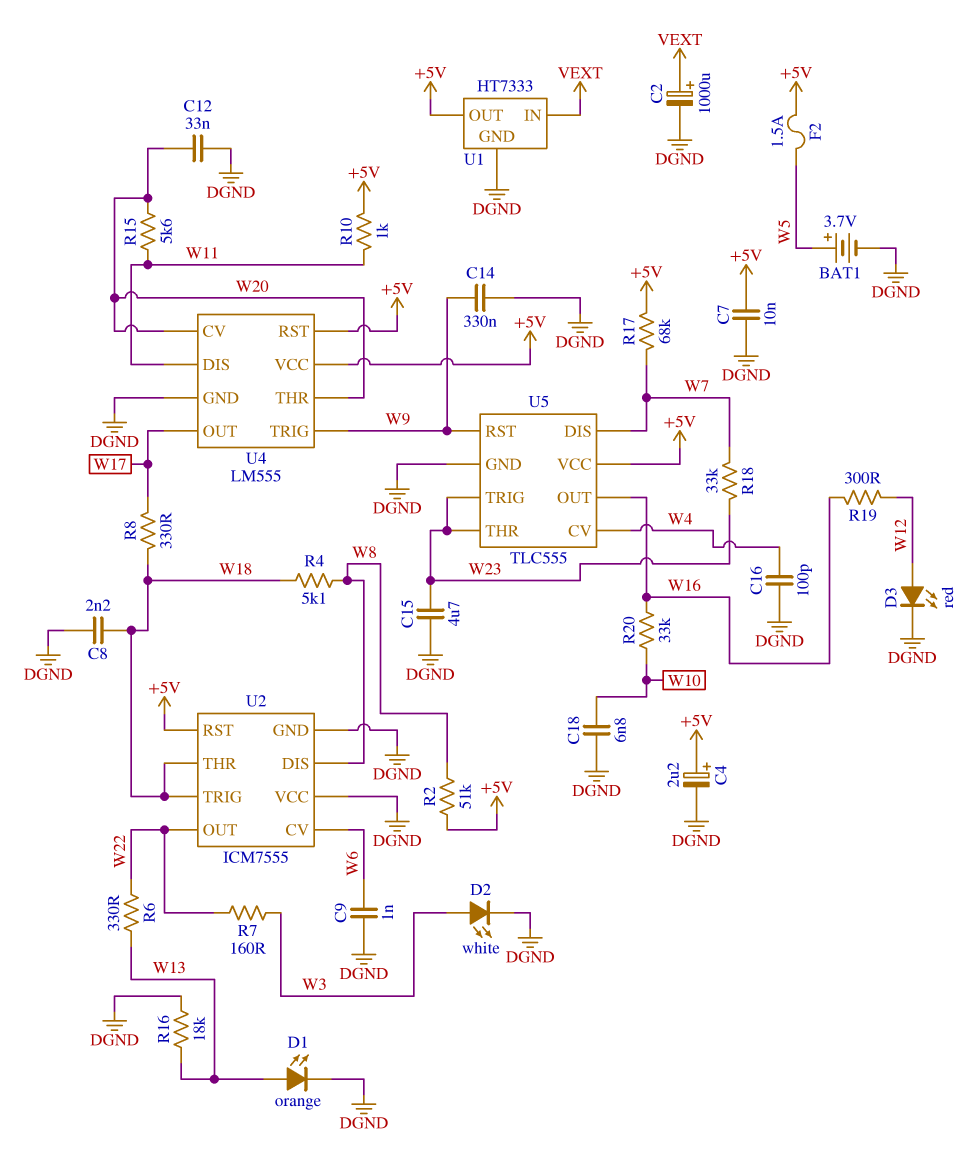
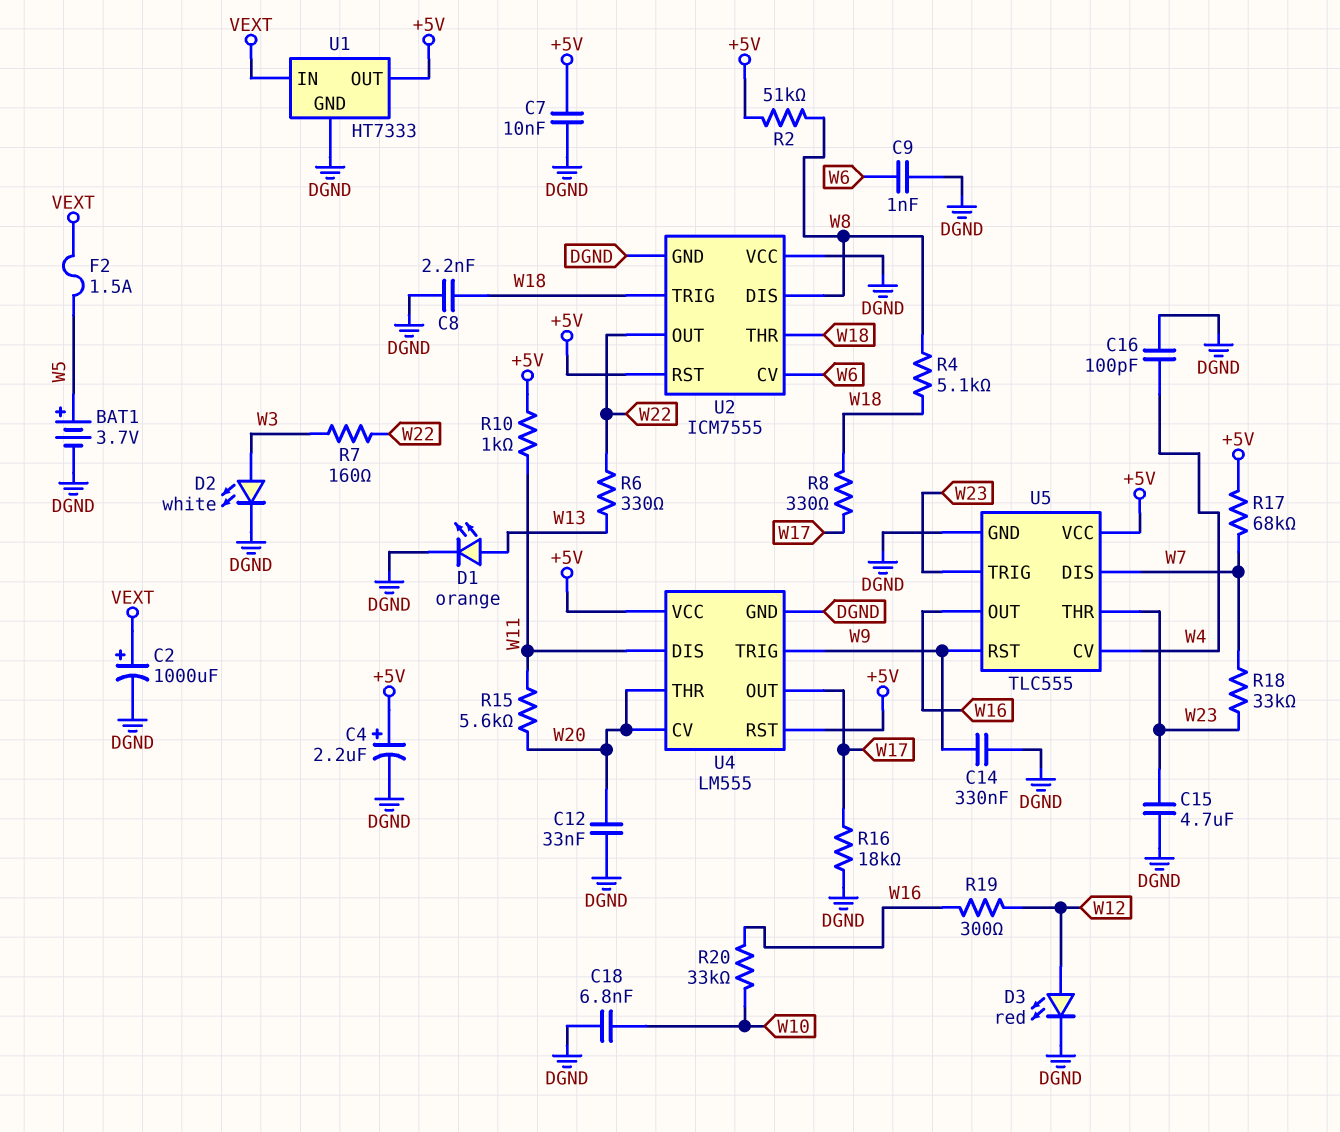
F2: 1.5A (+5V, W5) -> 1.5A (VEXT, W5)
R16: 18k (DGND, W13) -> 18k (DGND, W17)

